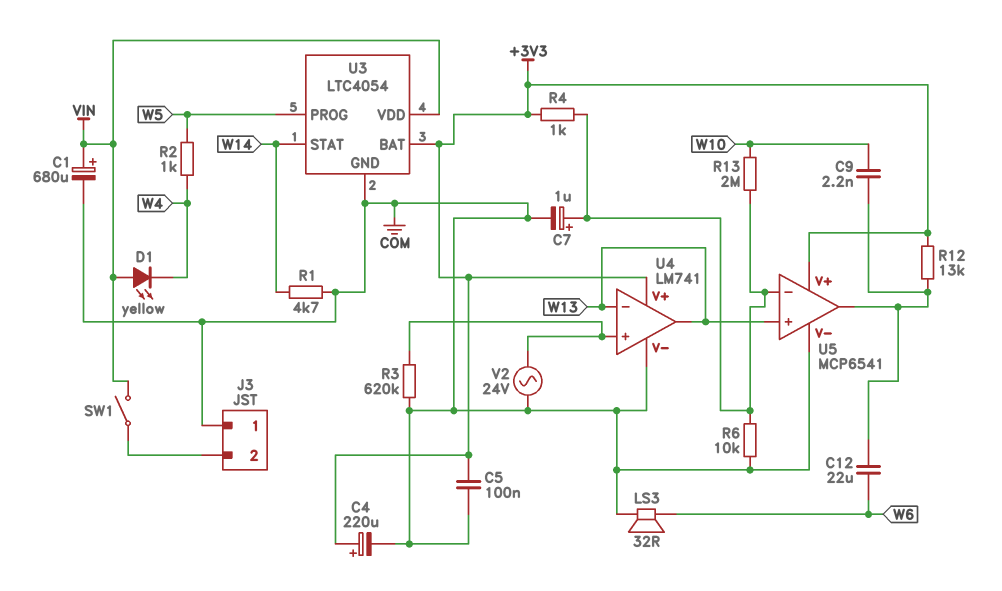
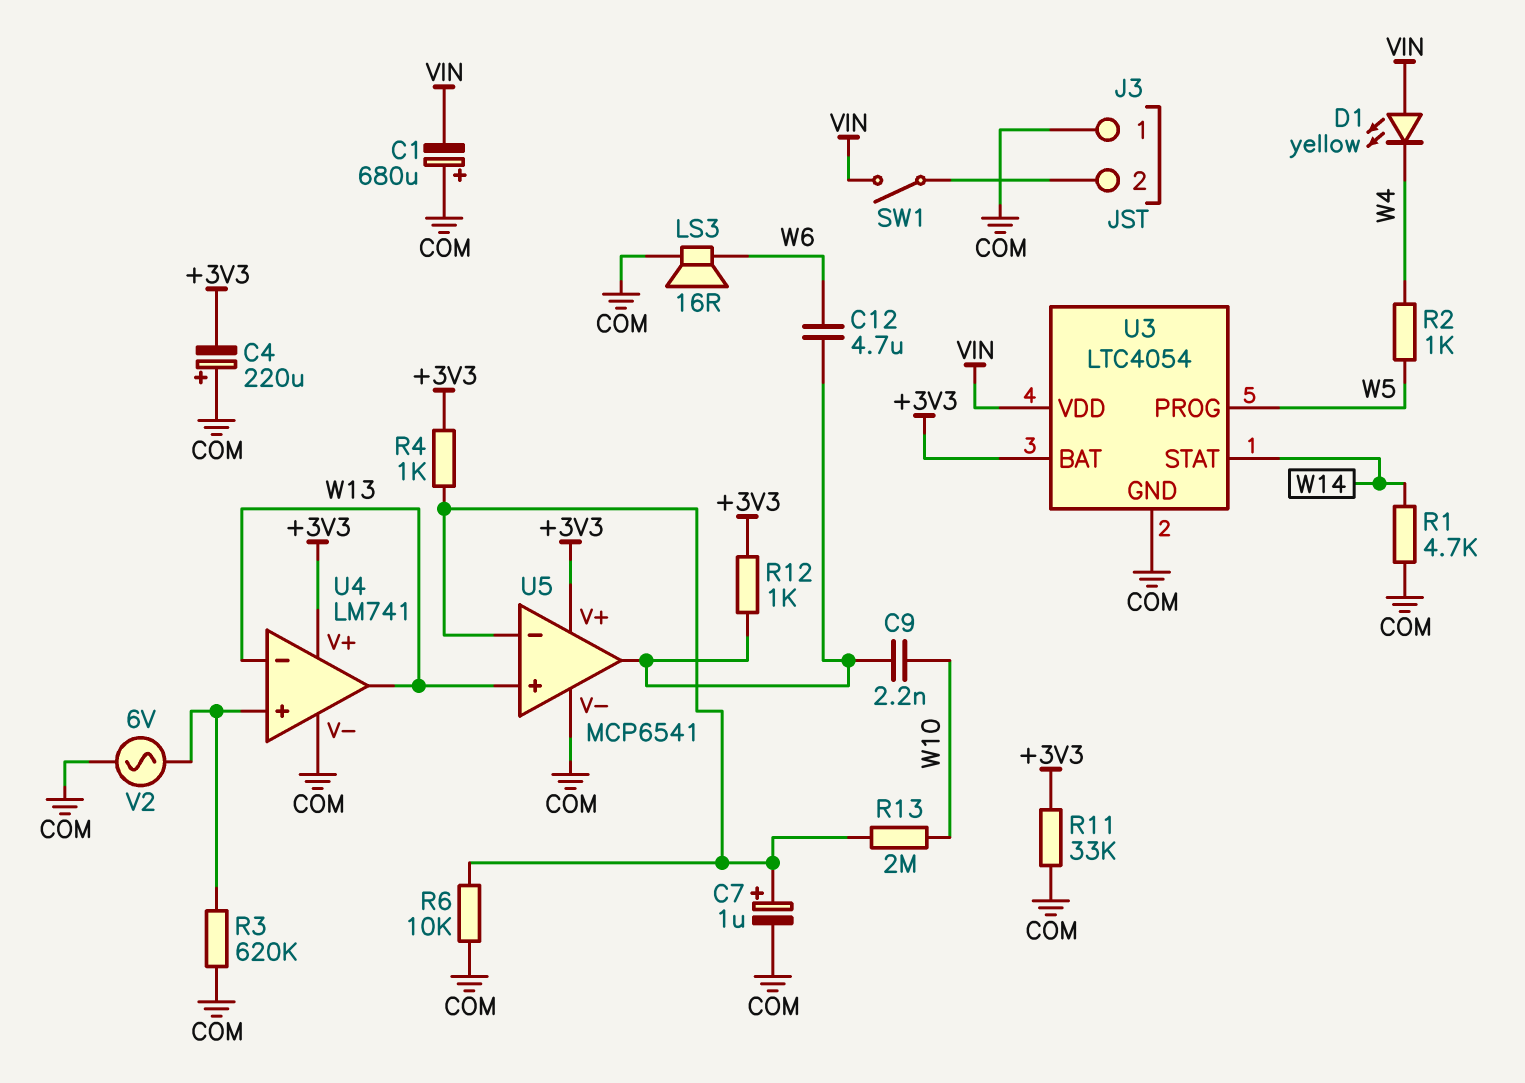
C1: 680uF (plus VIN, minus COM) -> 680uF (plus COM, minus VIN)
C4: 220uF (plus +3V3, minus COM) -> 220uF (plus COM, minus +3V3)
C5: 100nF (+3V3, COM) -> none
C12: 22uF (U5/out, W6) -> 4.7uF (U5/out, W6)
LS3: speaker 32R (COM, W6) -> speaker 16R (COM, W6)
R11: none -> 33k (+3V3, COM)
R12: 13k (+3V3, U5/out) -> 1k (+3V3, U5/out)
V2: AC 24V (COM, U4/in+) -> AC 6V (COM, U4/in+)

